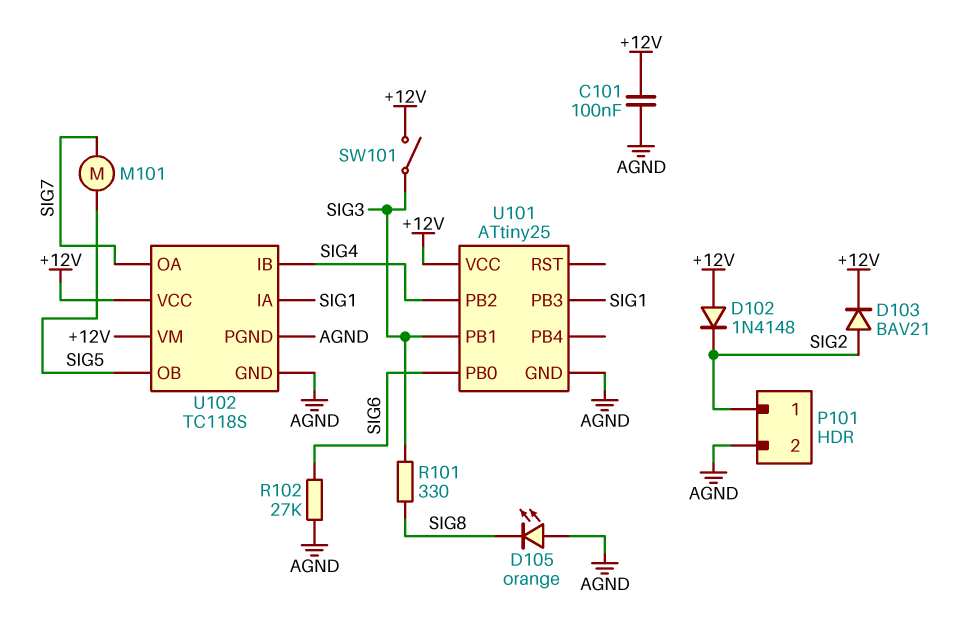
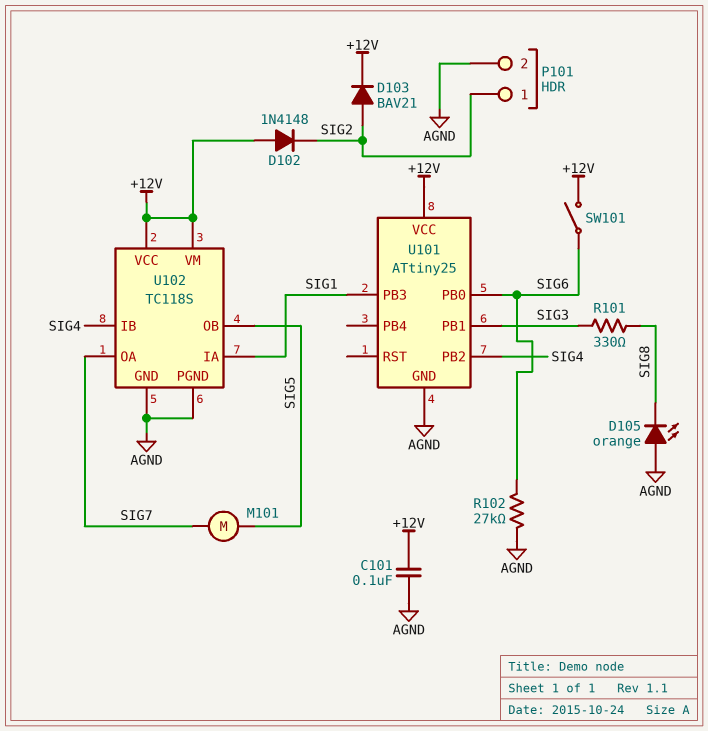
SW101: switch (+12V, SIG3) -> switch (+12V, SIG6)

